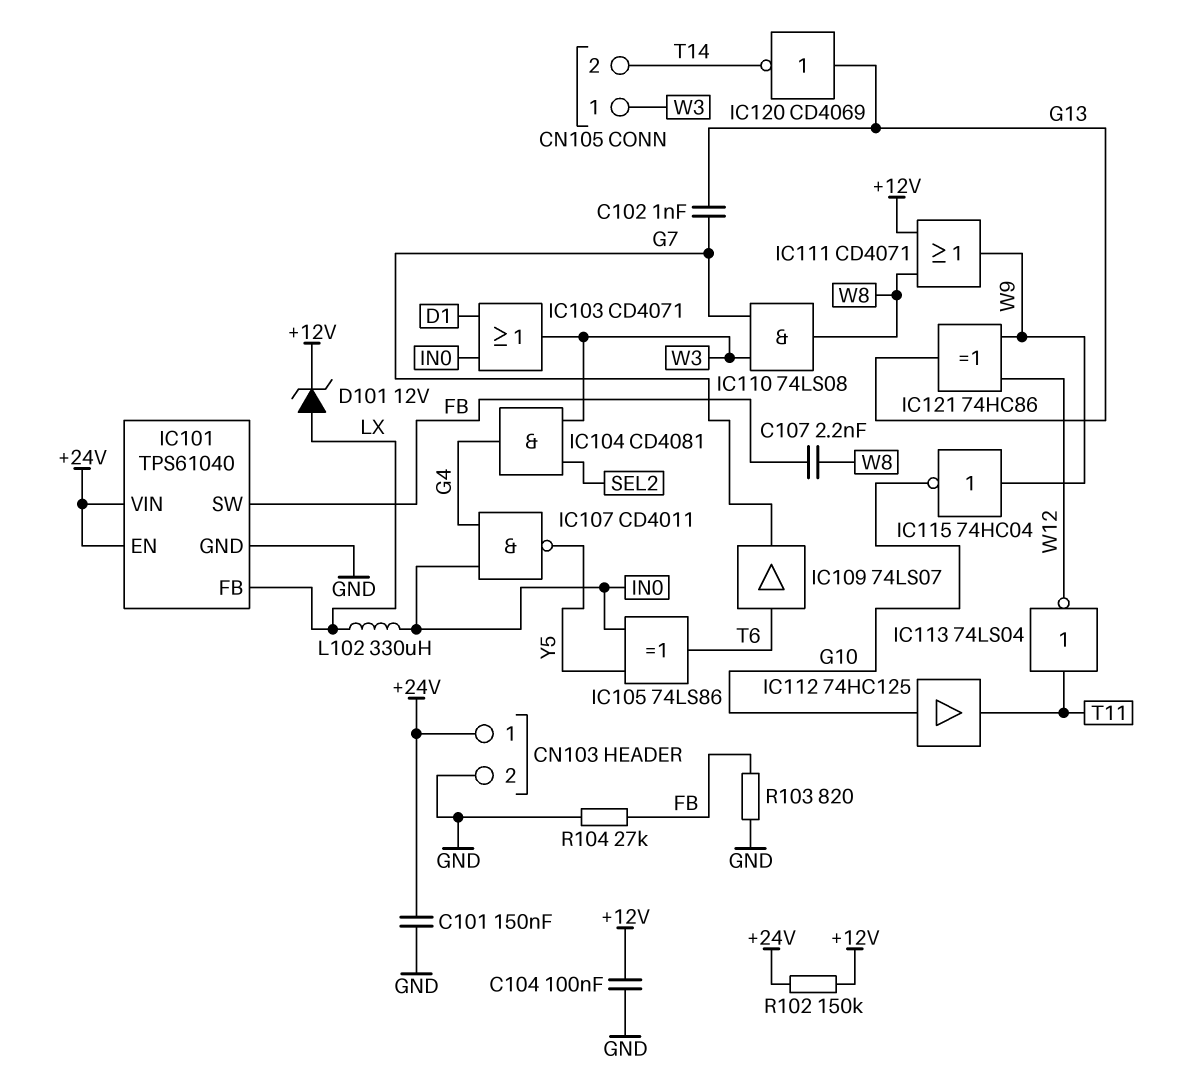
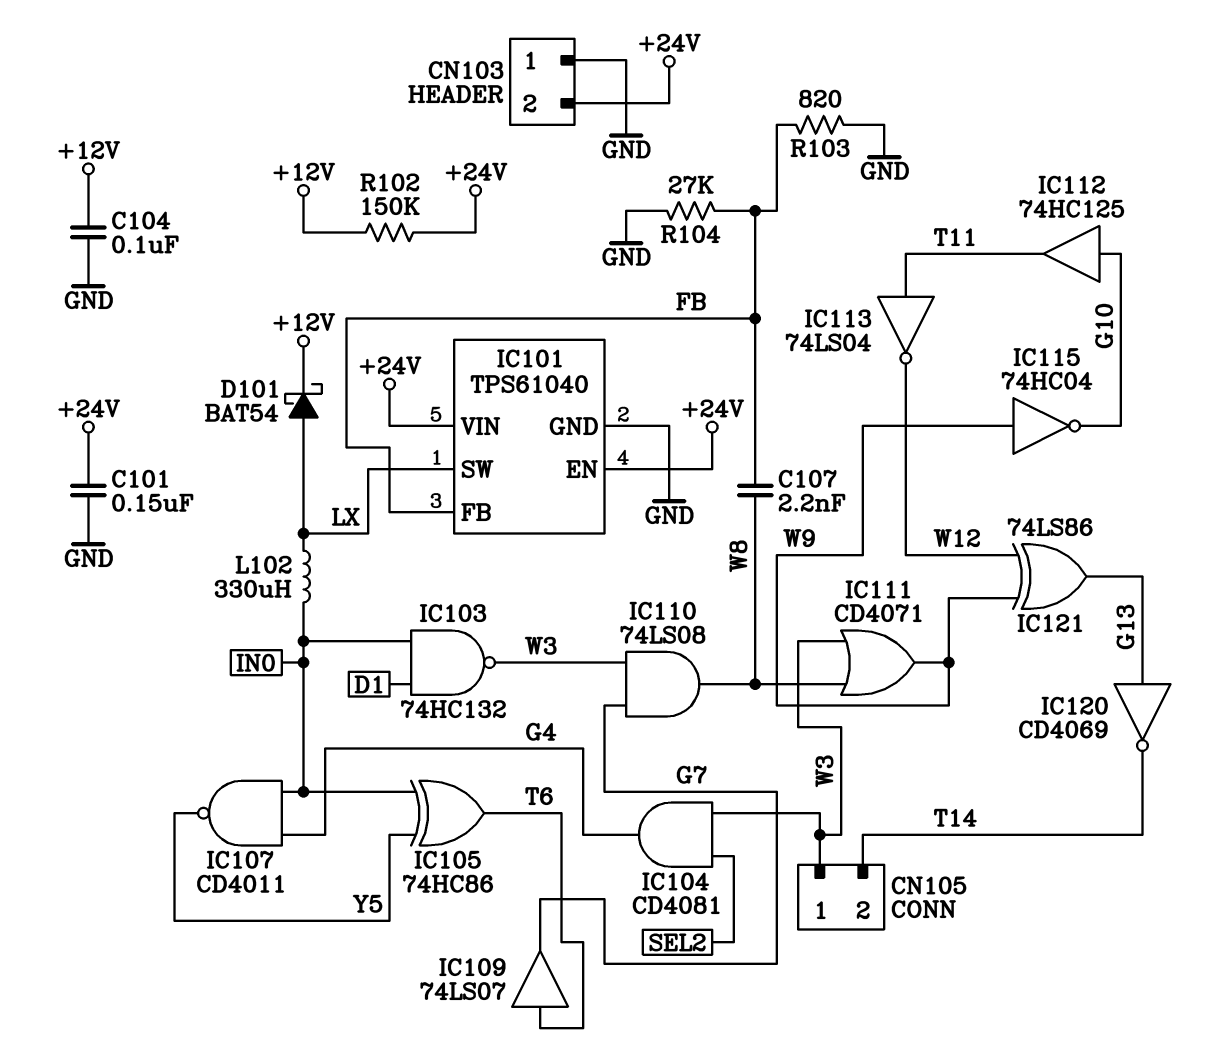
C102: 1nF (G7, G13) -> none
CN103 pin 1: +24V -> GND
CN103 pin 2: GND -> +24V
D101: zener 12V (A LX, K +12V) -> schottky BAT54 (A LX, K +12V)
IC101 pin FB: LX -> FB
IC101 pin SW: FB -> LX
IC103: OR CD4071 (in D1, in IN0, out W3) -> NAND 74HC132 (in D1, in IN0, out W3)
IC105: XOR 74LS86 (in IN0, in Y5, out T6) -> XOR 74HC86 (in IN0, in Y5, out T6)
IC111: OR CD4071 (in +12V, in W8, out W9) -> OR CD4071 (in W3, in W8, out W9)
IC121: XOR 74HC86 (in W9, in W12, out G13) -> XOR 74LS86 (in W9, in W12, out G13)

